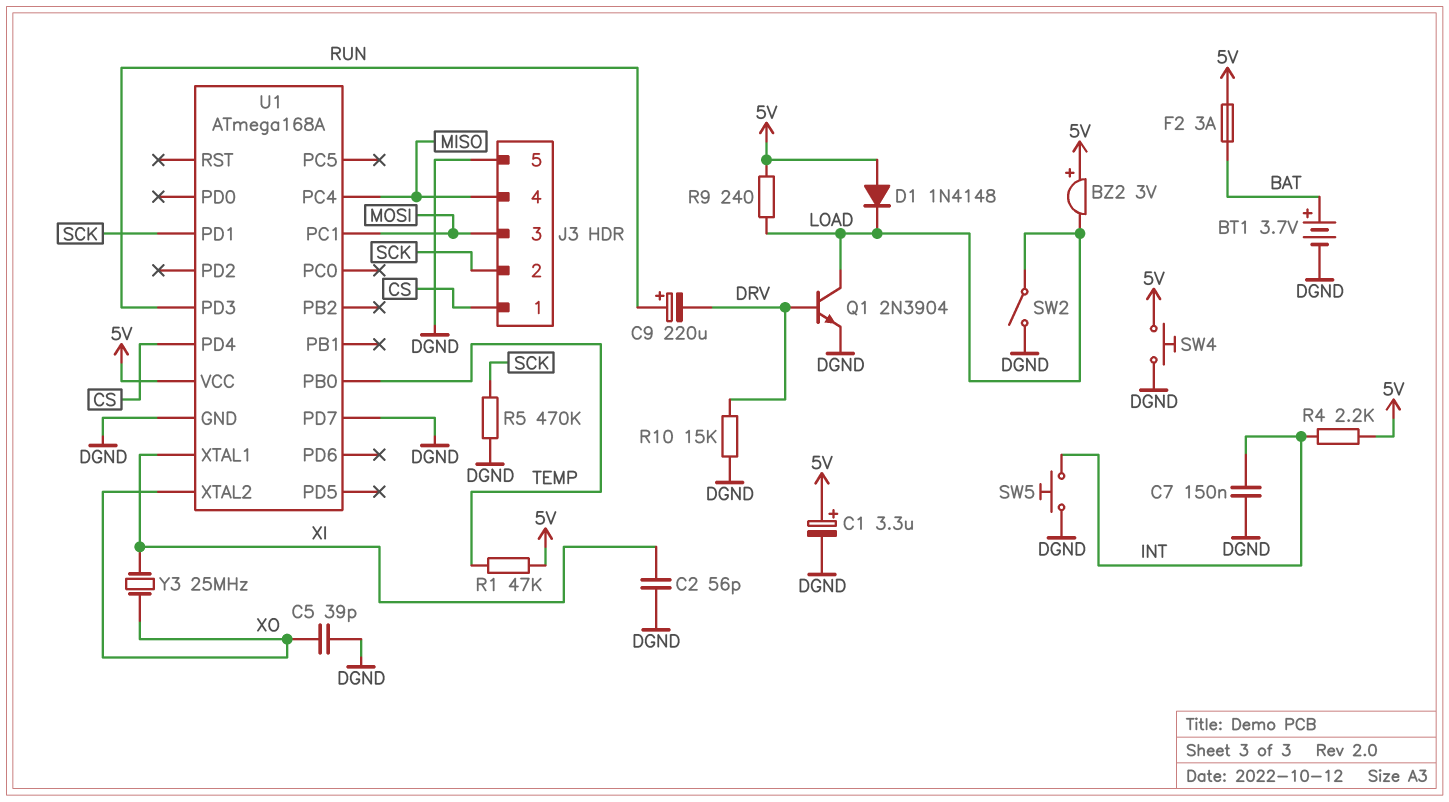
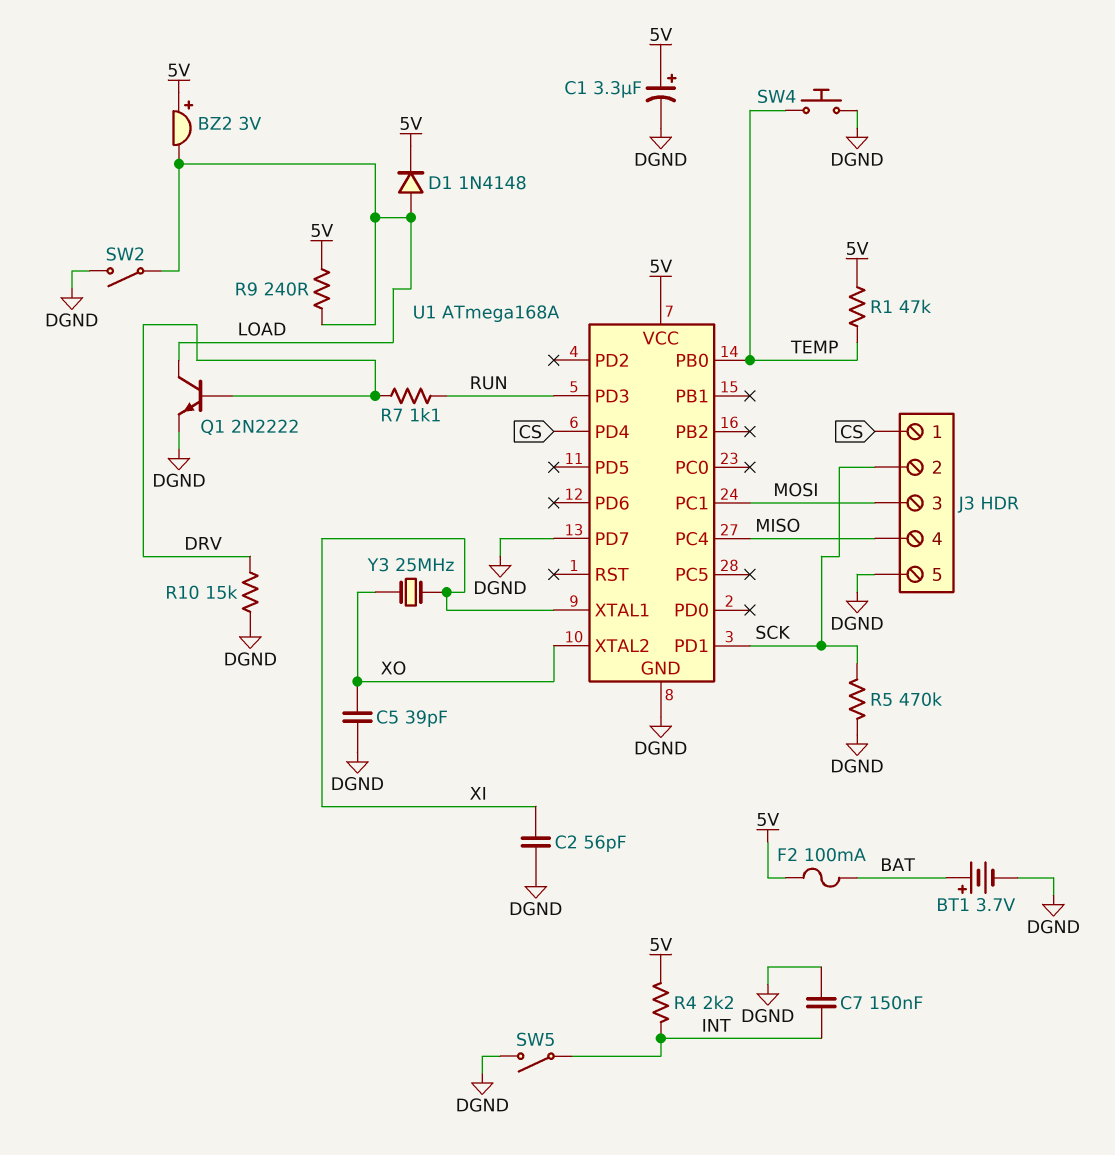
C9: 220uF (plus RUN, minus DRV) -> none
D1: diode 1N4148 (A 5V, K LOAD) -> diode 1N4148 (A LOAD, K 5V)
F2: 3A (5V, BAT) -> 100mA (5V, BAT)
Q1: NPN 2N3904 (B DRV, C LOAD, E DGND) -> NPN 2N2222 (B DRV, C LOAD, E DGND)
R7: none -> 1.1k (DRV, RUN)
SW4: button (5V, DGND) -> button (DGND, TEMP)
SW5: button (DGND, INT) -> switch (DGND, INT)

